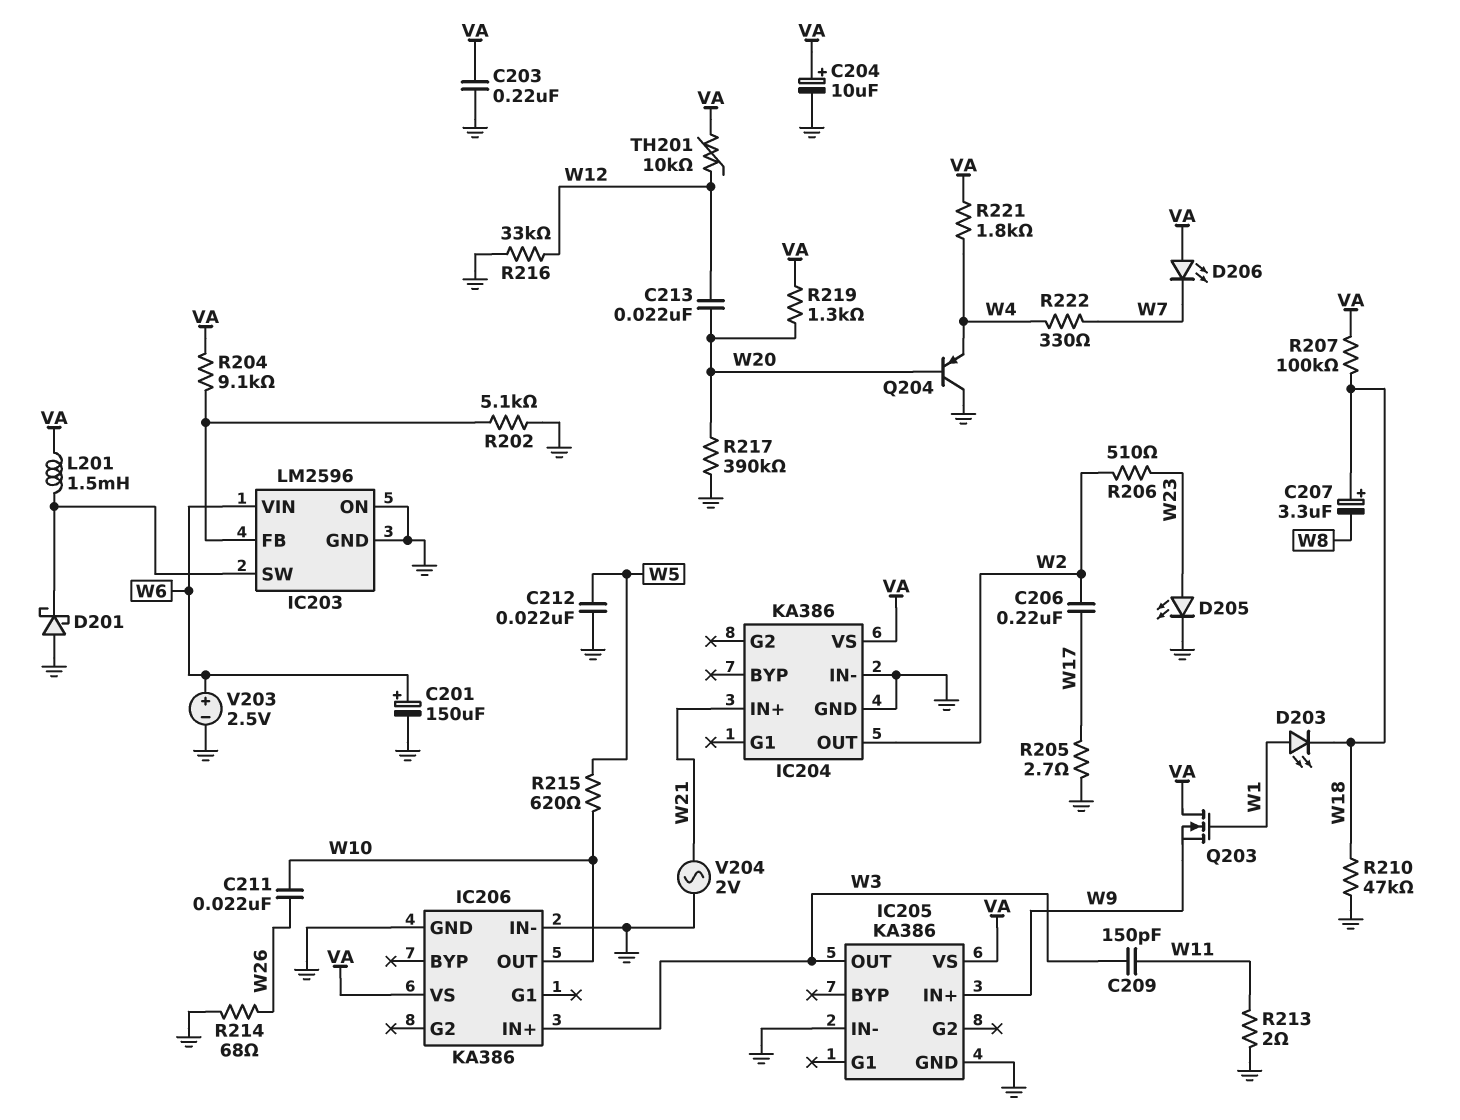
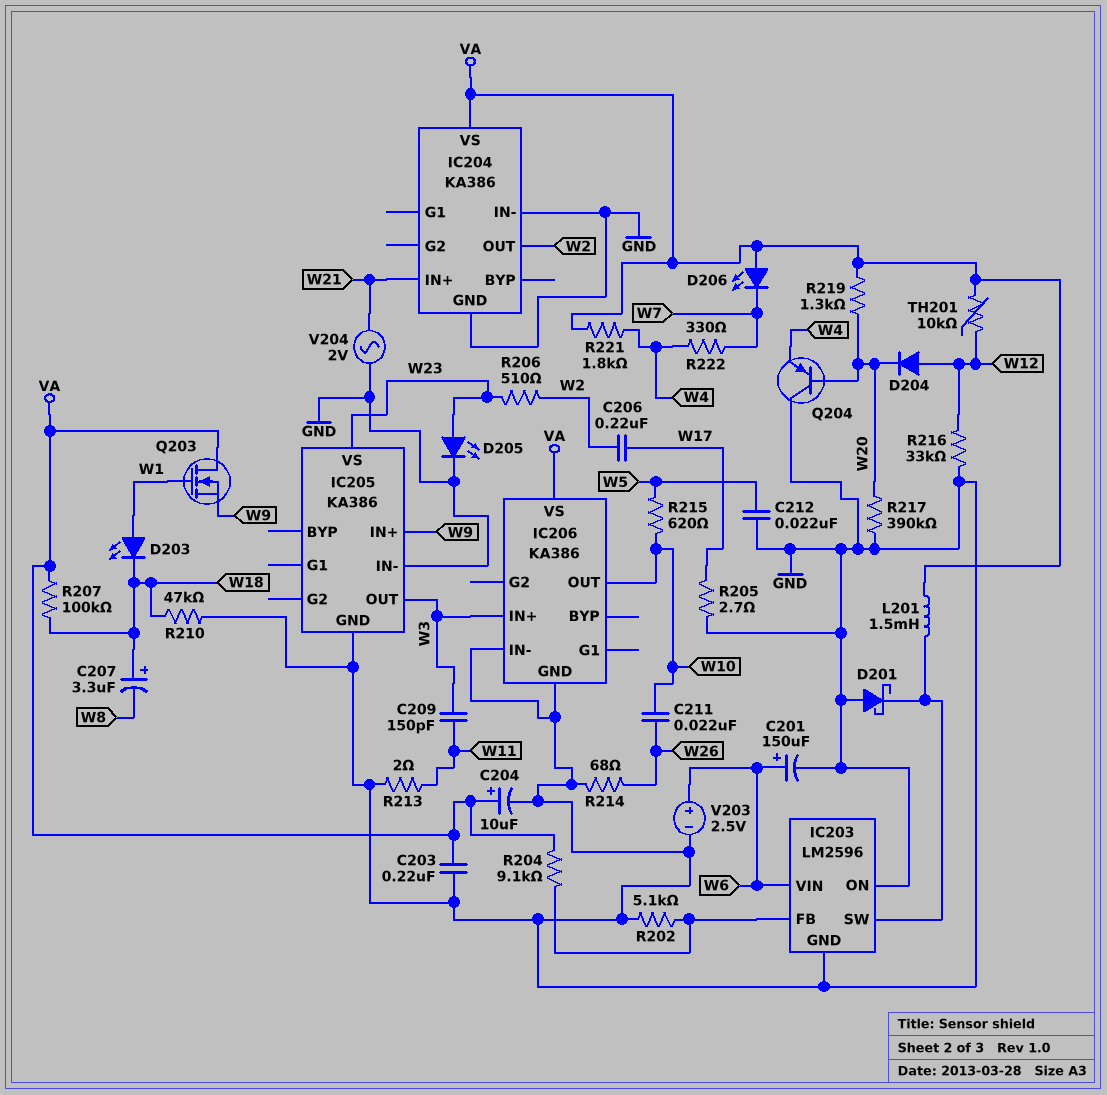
C213: 22nF (W12, W20) -> none
D204: none -> diode (A W12, K W20)
IC205 pin VS: VA -> W23

